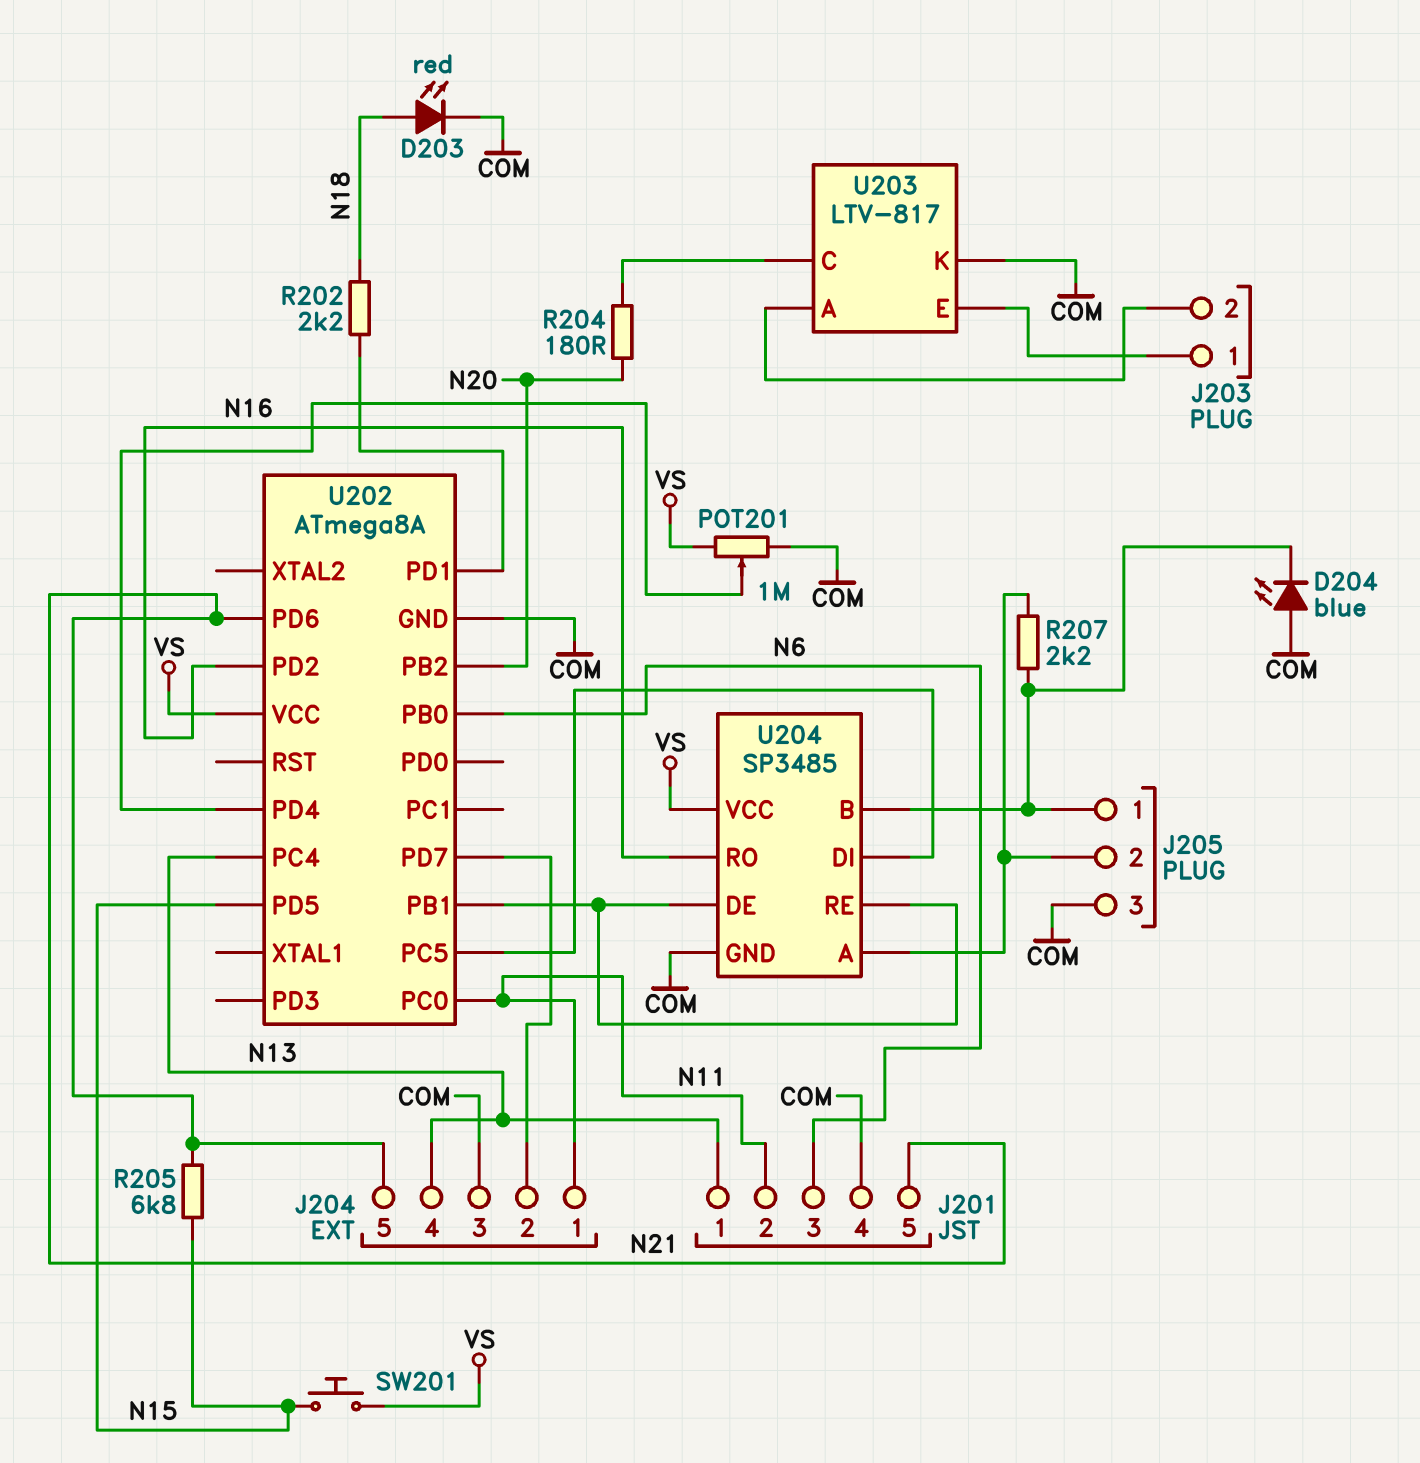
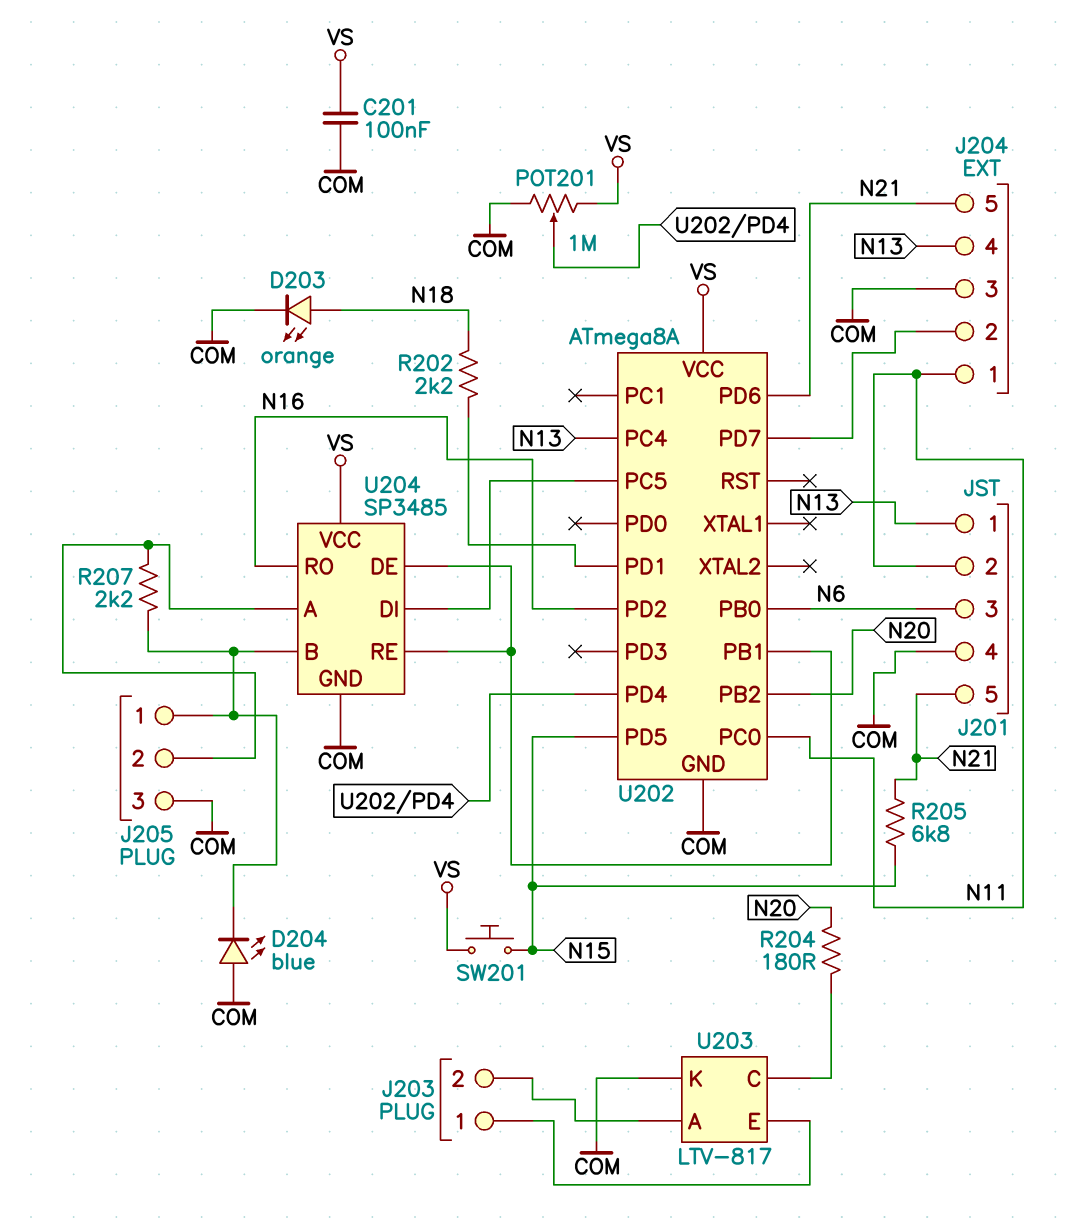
C201: none -> 100nF (COM, VS)
D203: LED red (A N18, K COM) -> LED orange (A N18, K COM)

